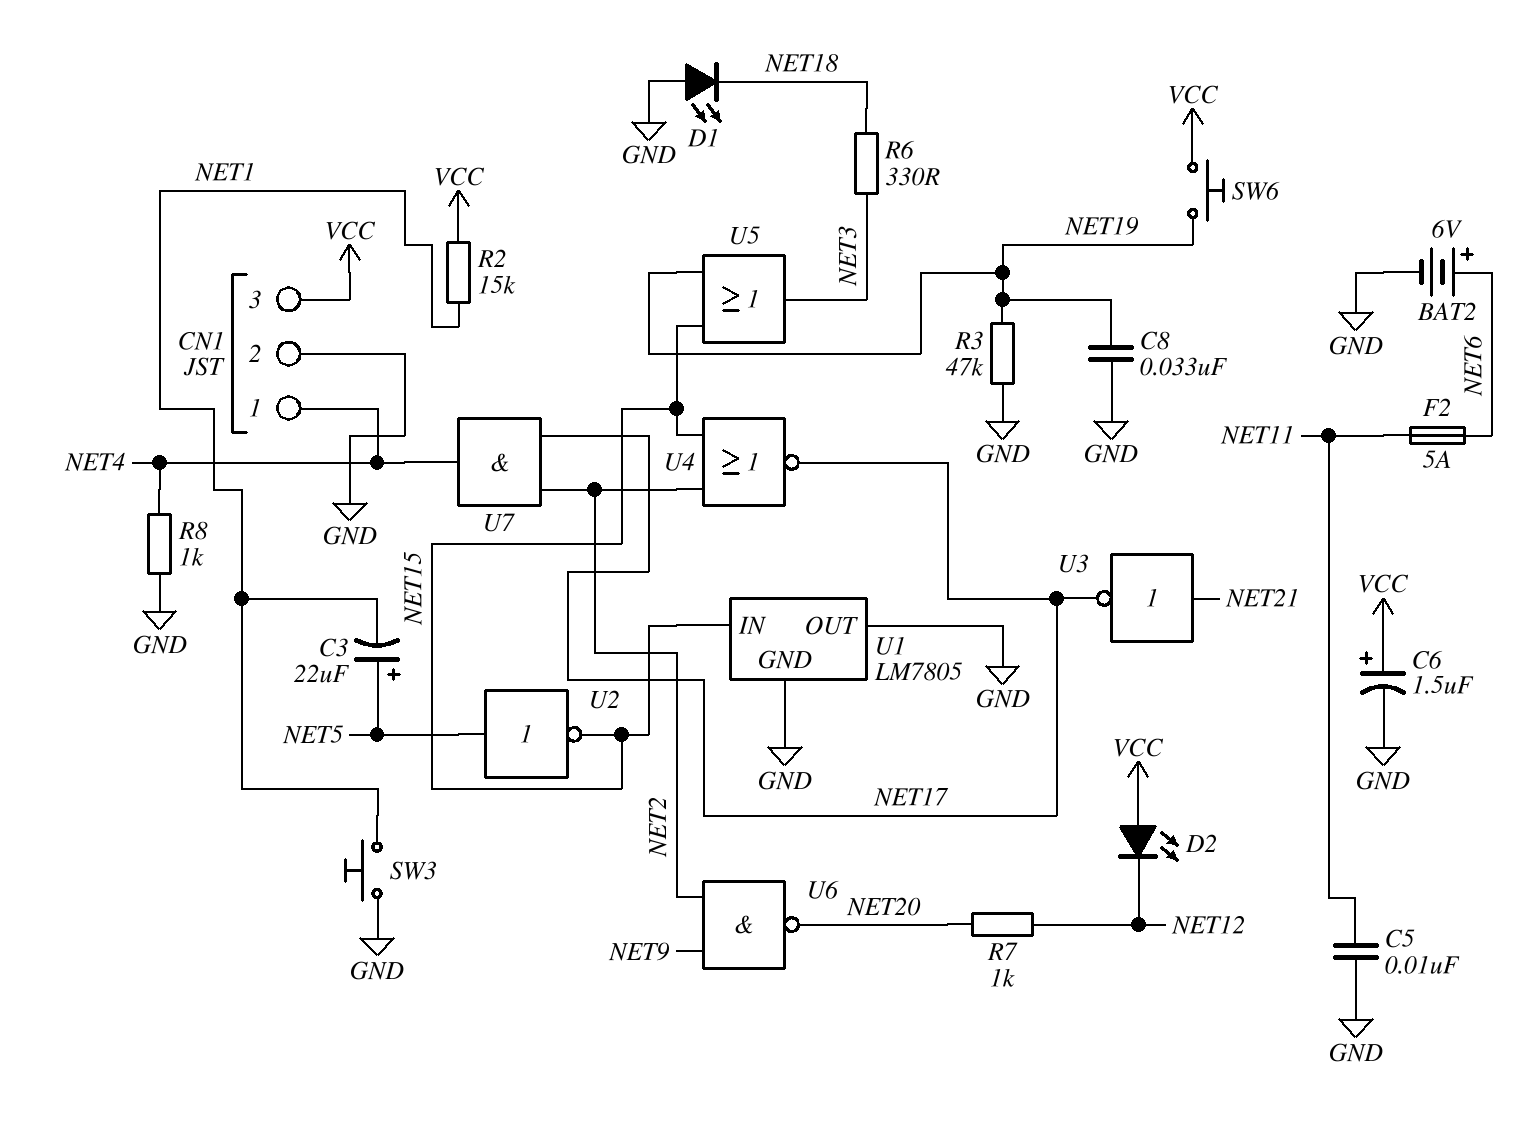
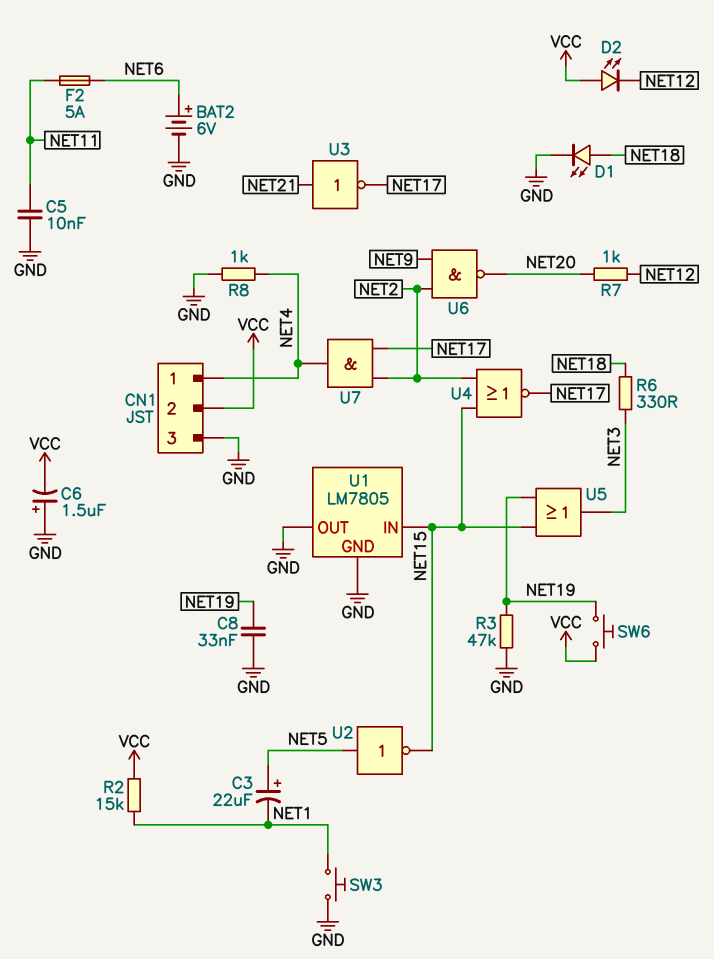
C6: 1.5uF (plus VCC, minus GND) -> 1.5uF (plus GND, minus VCC)
CN1 pin 2: GND -> VCC
CN1 pin 3: VCC -> GND
D1: LED (A GND, K NET18) -> LED (A NET18, K GND)

